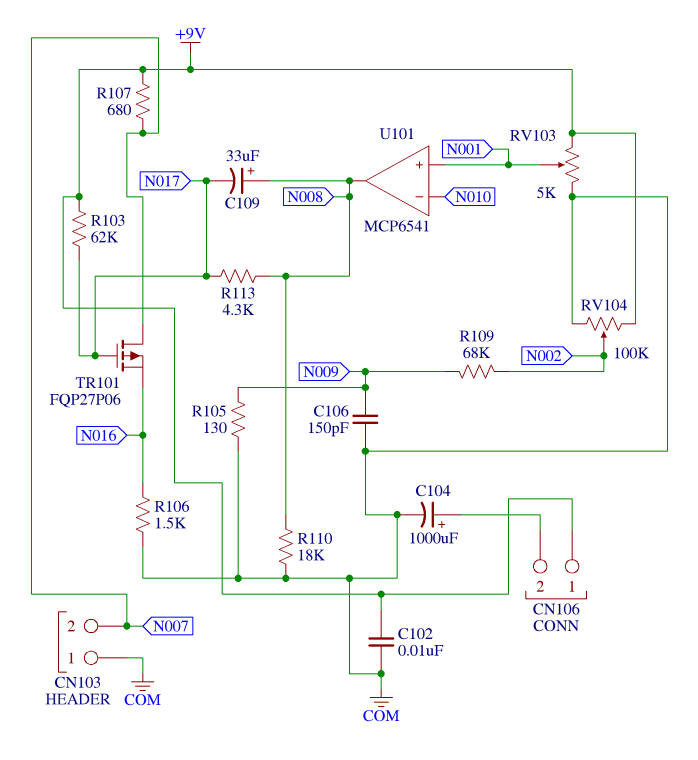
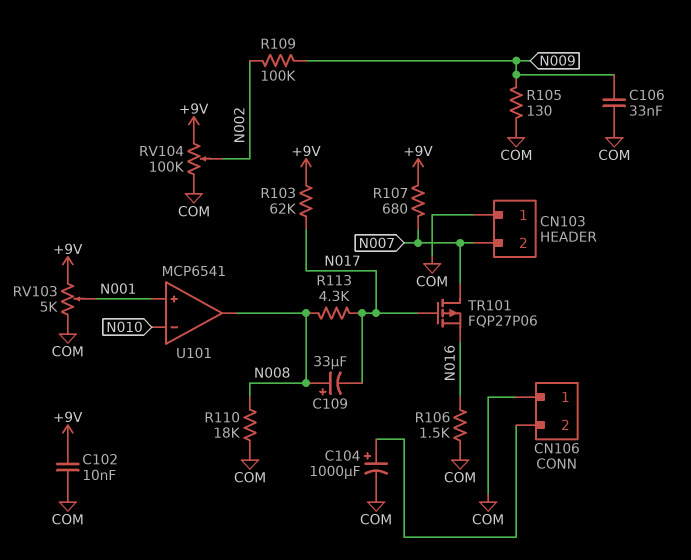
C106: 150pF (COM, N009) -> 33nF (COM, N009)
CN106 pin 1: +9V -> COM
R109: 68k (N002, N009) -> 100k (N002, N009)

